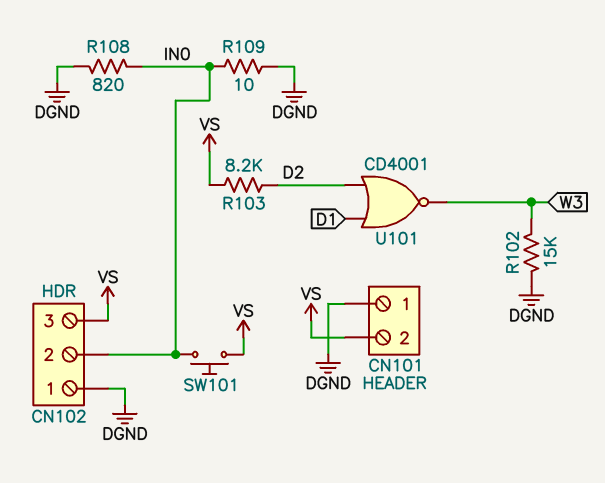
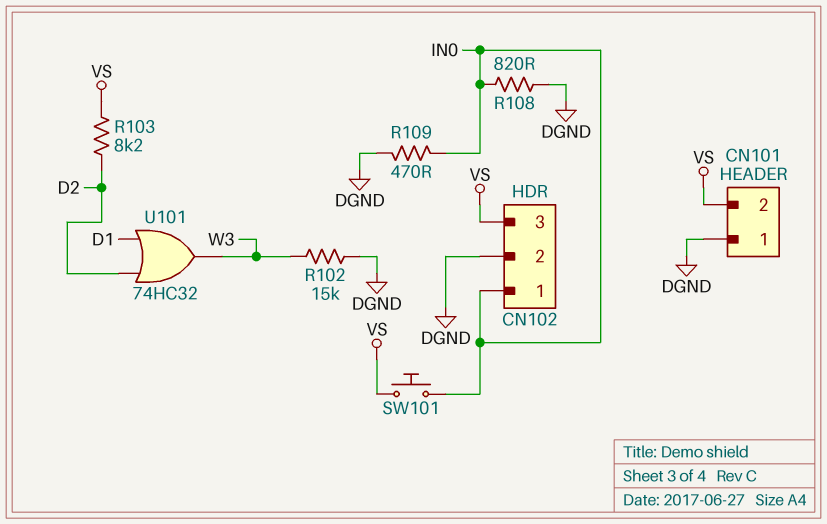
CN102 pin 1: DGND -> IN0
CN102 pin 2: IN0 -> DGND
R109: 10 (DGND, IN0) -> 470 (DGND, IN0)
U101: NOR CD4001 (in D1, in D2, out W3) -> OR 74HC32 (in D1, in D2, out W3)

